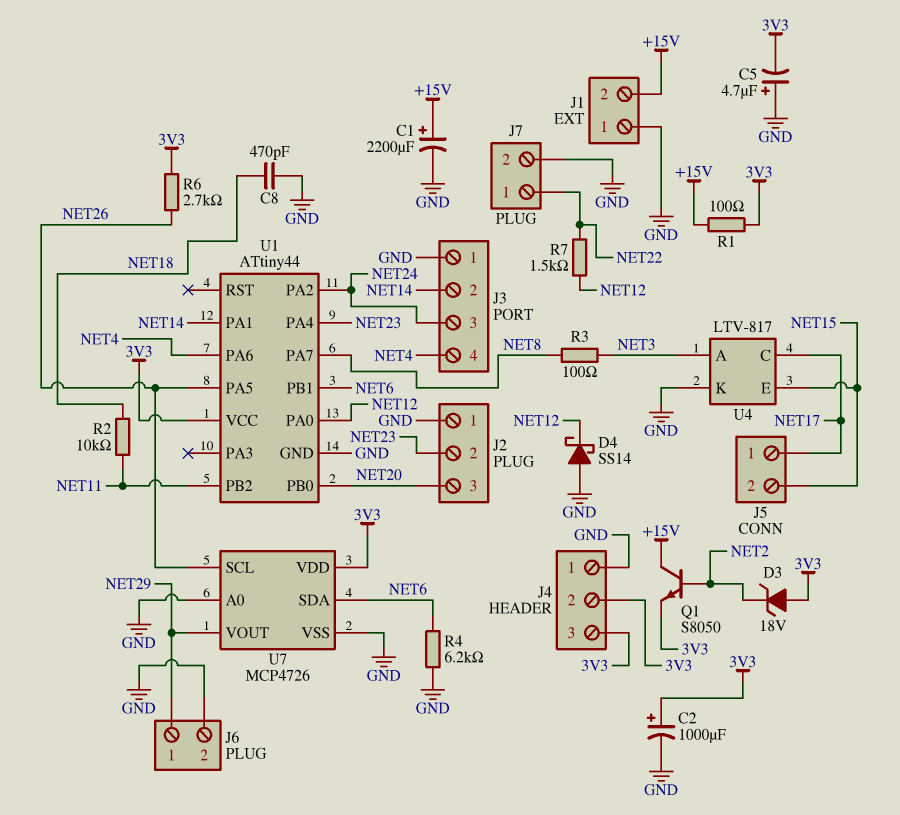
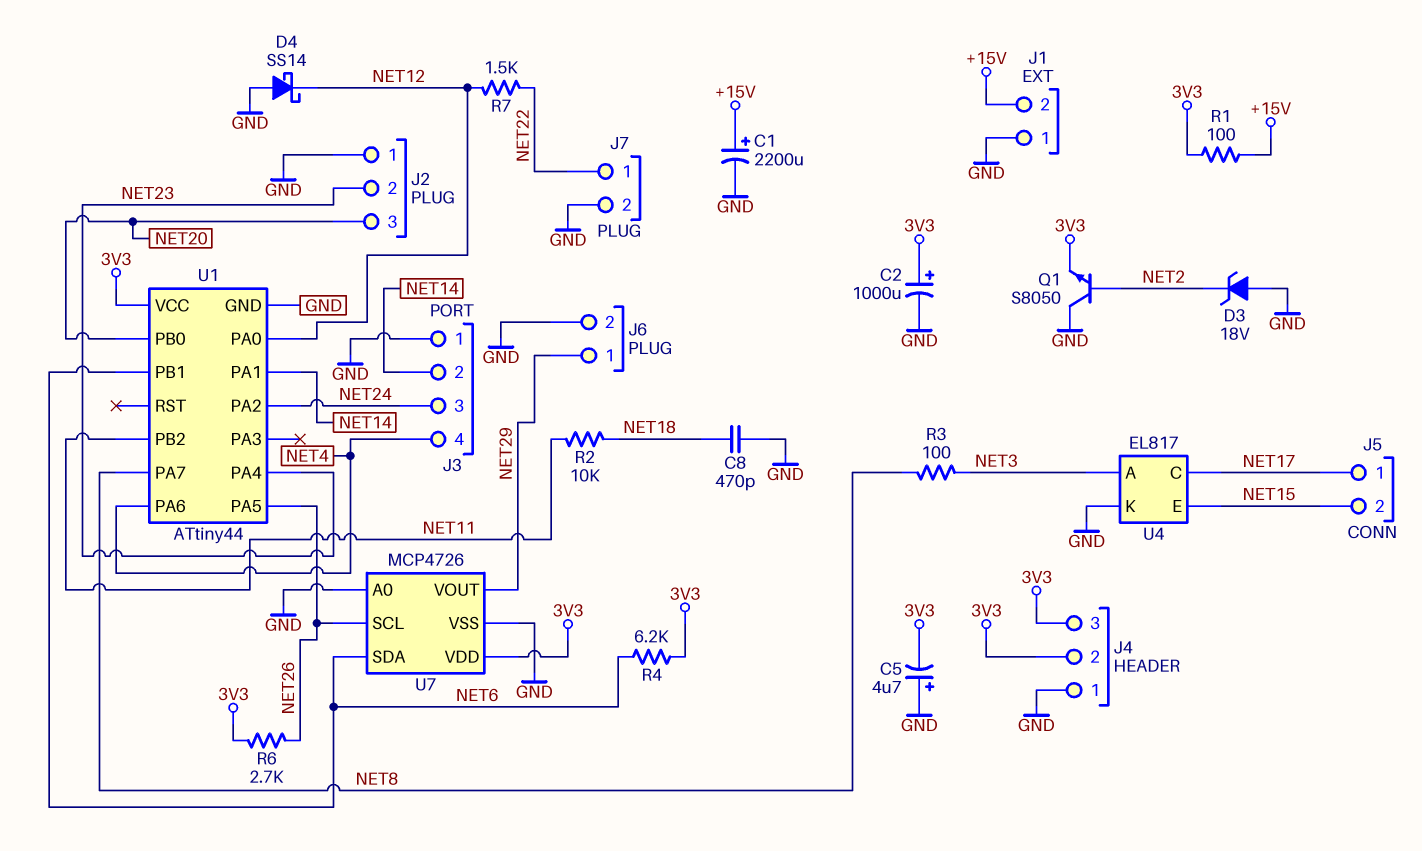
D3: zener 18V (A 3V3, K NET2) -> zener 18V (A GND, K NET2)
Q1: NPN S8050 (B NET2, C +15V, E 3V3) -> NPN S8050 (B NET2, C GND, E 3V3)
R4: 6.2k (GND, NET6) -> 6.2k (3V3, NET6)
U4: LTV-817 -> EL817

